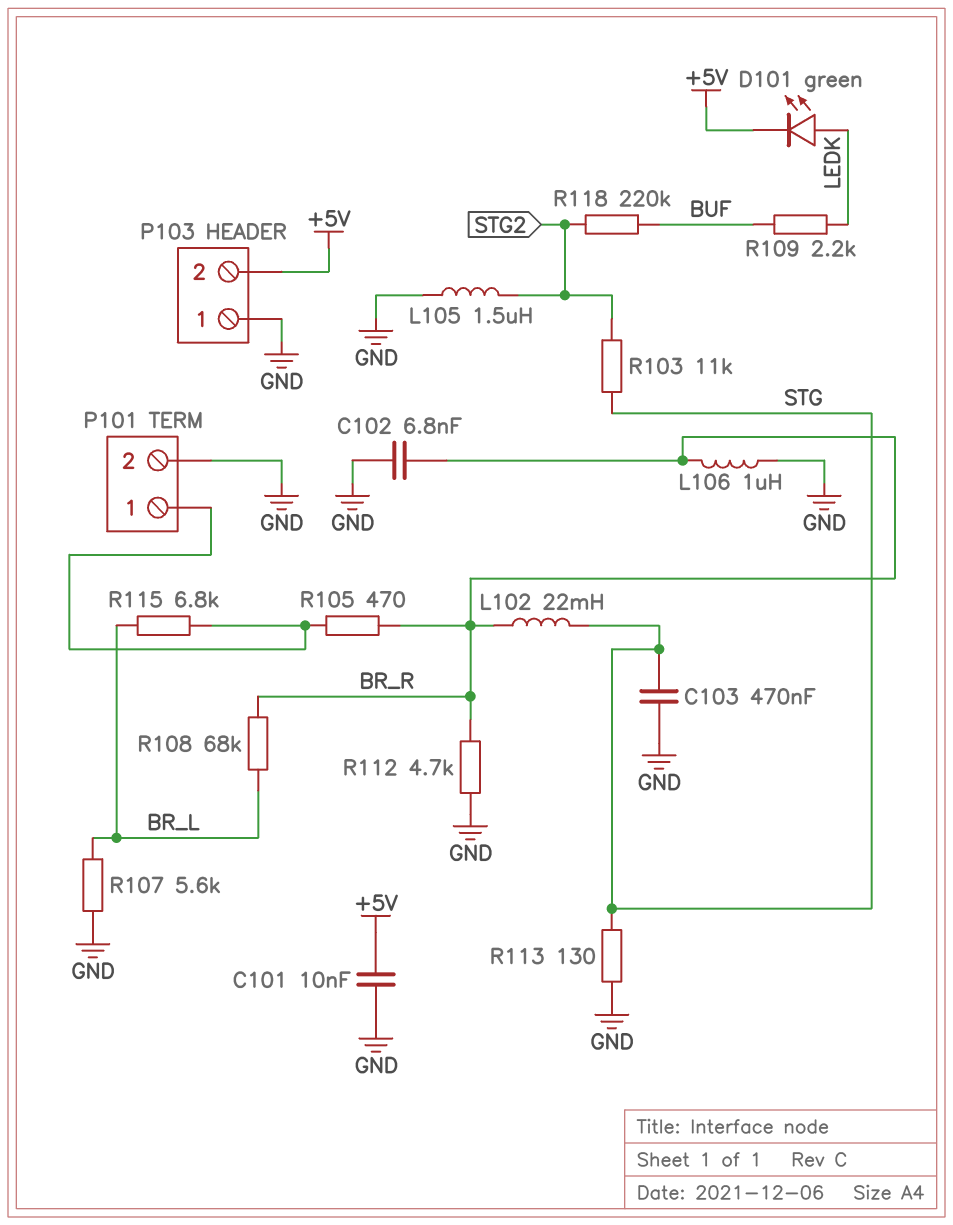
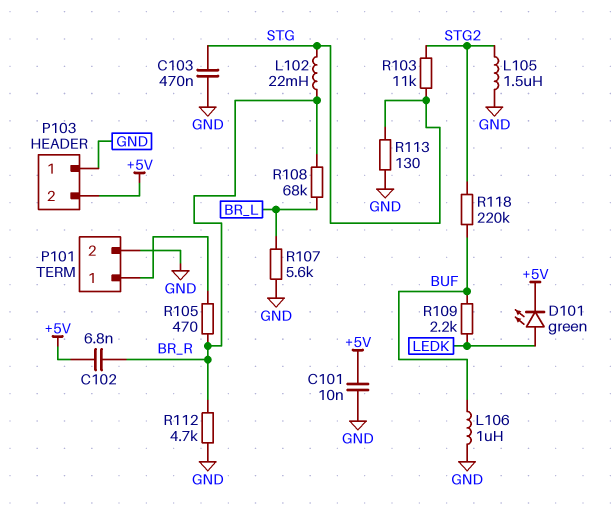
C102: 6.8nF (BR_R, GND) -> 6.8nF (+5V, BR_R)
L106: 1uH (BR_R, GND) -> 1uH (BUF, GND)
R115: 6.8k (BR_L, P101/1) -> none

